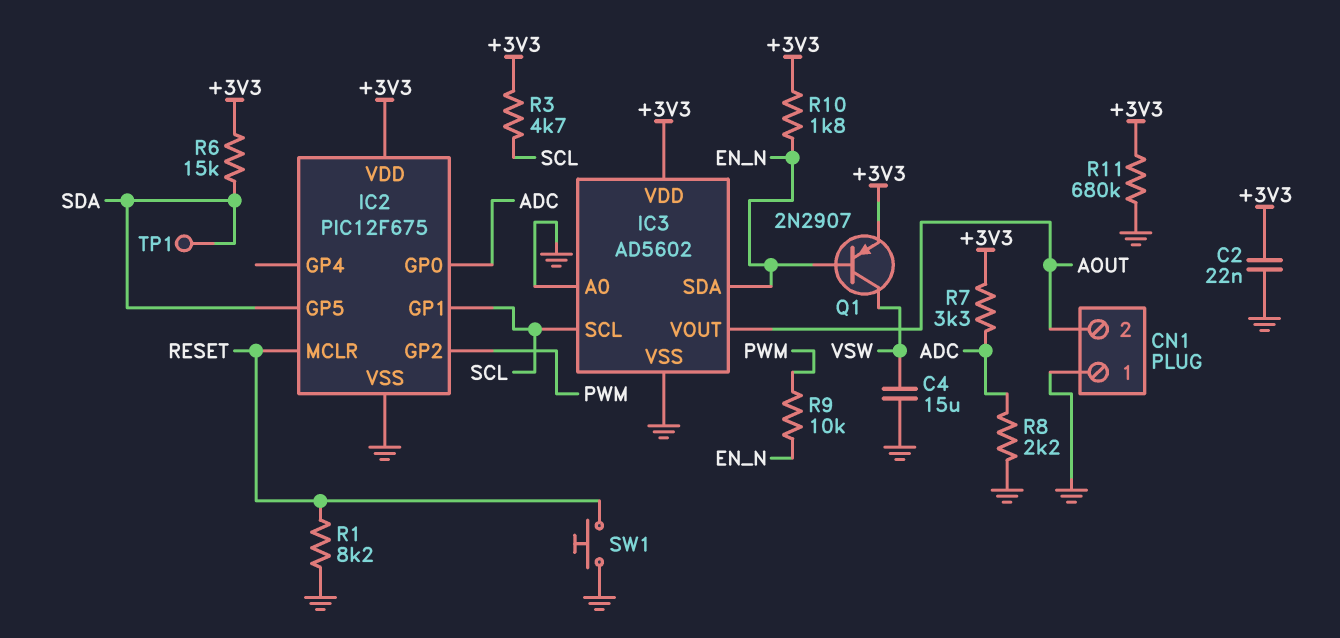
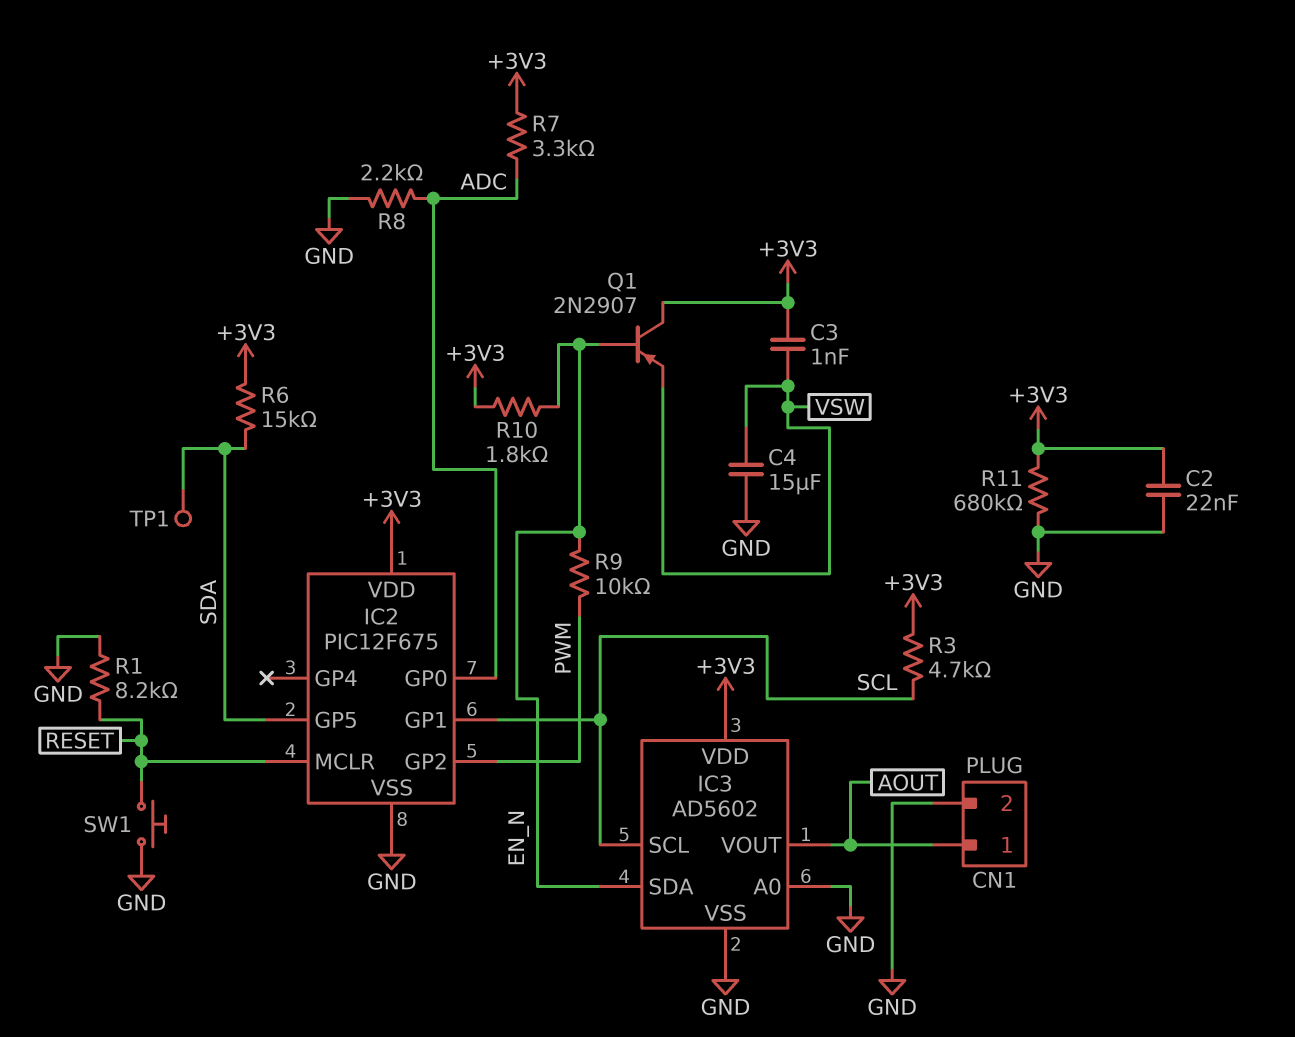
C3: none -> 1nF (+3V3, VSW)
CN1 pin 1: GND -> AOUT
CN1 pin 2: AOUT -> GND
Q1: PNP 2N2907 (B EN_N, C VSW, E +3V3) -> PNP 2N2907 (B EN_N, C +3V3, E VSW)

